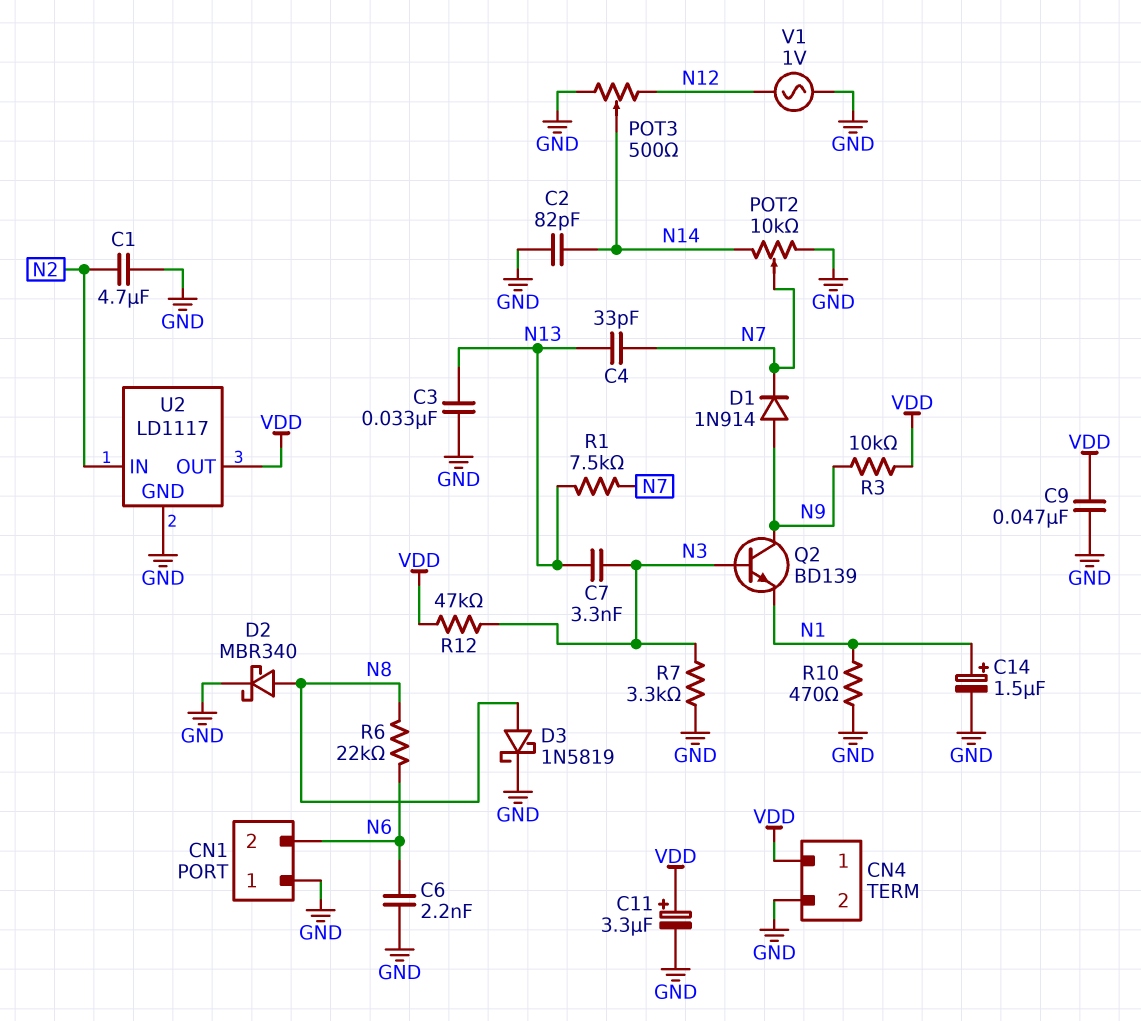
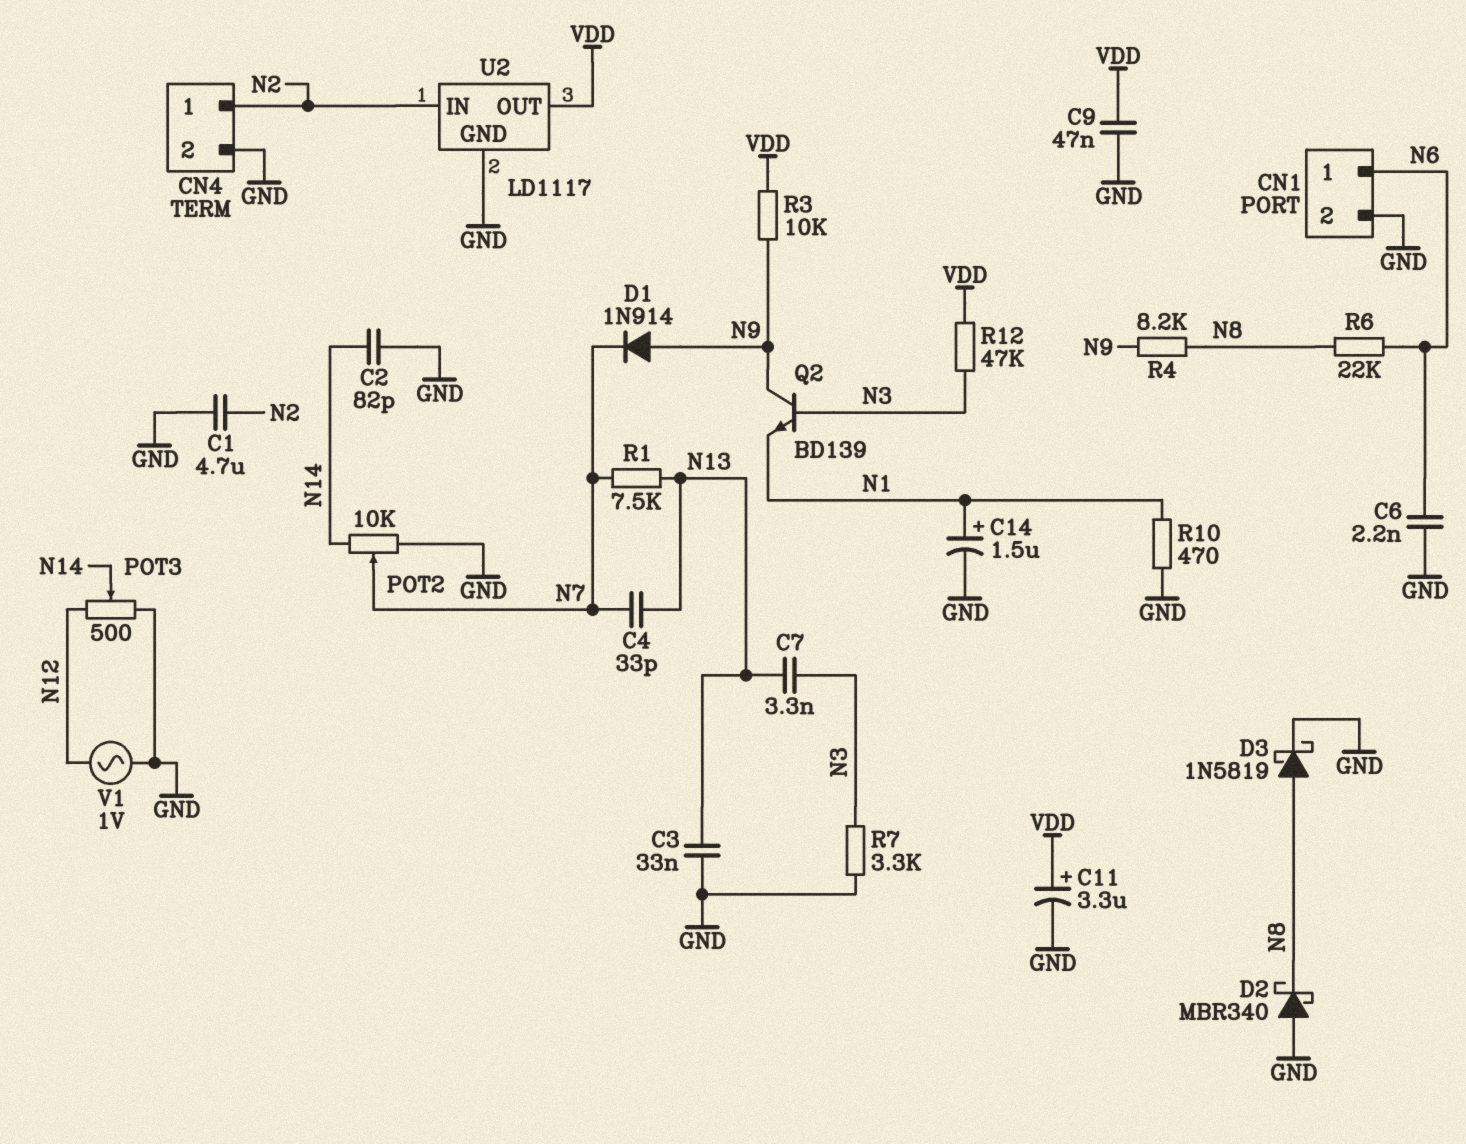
CN1 pin 1: GND -> N6
CN1 pin 2: N6 -> GND
CN4 pin 1: VDD -> N2
D2: schottky MBR340 (A N8, K GND) -> schottky MBR340 (A GND, K N8)
R4: none -> 8.2k (N8, N9)

